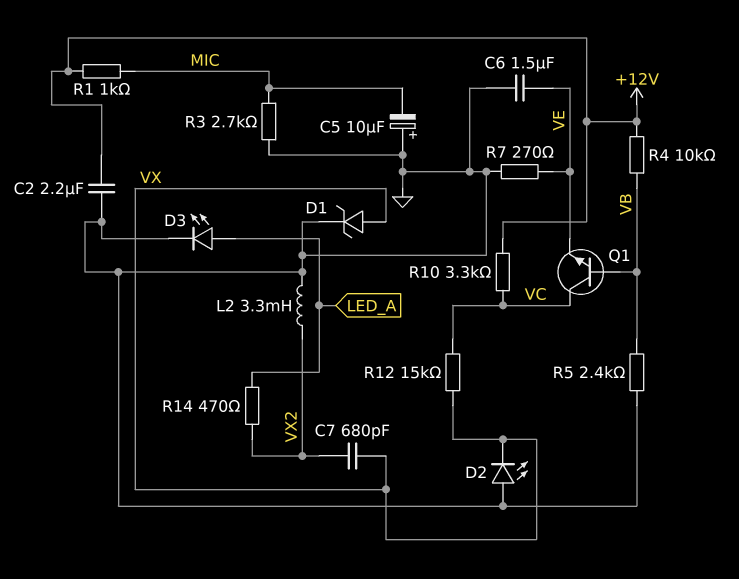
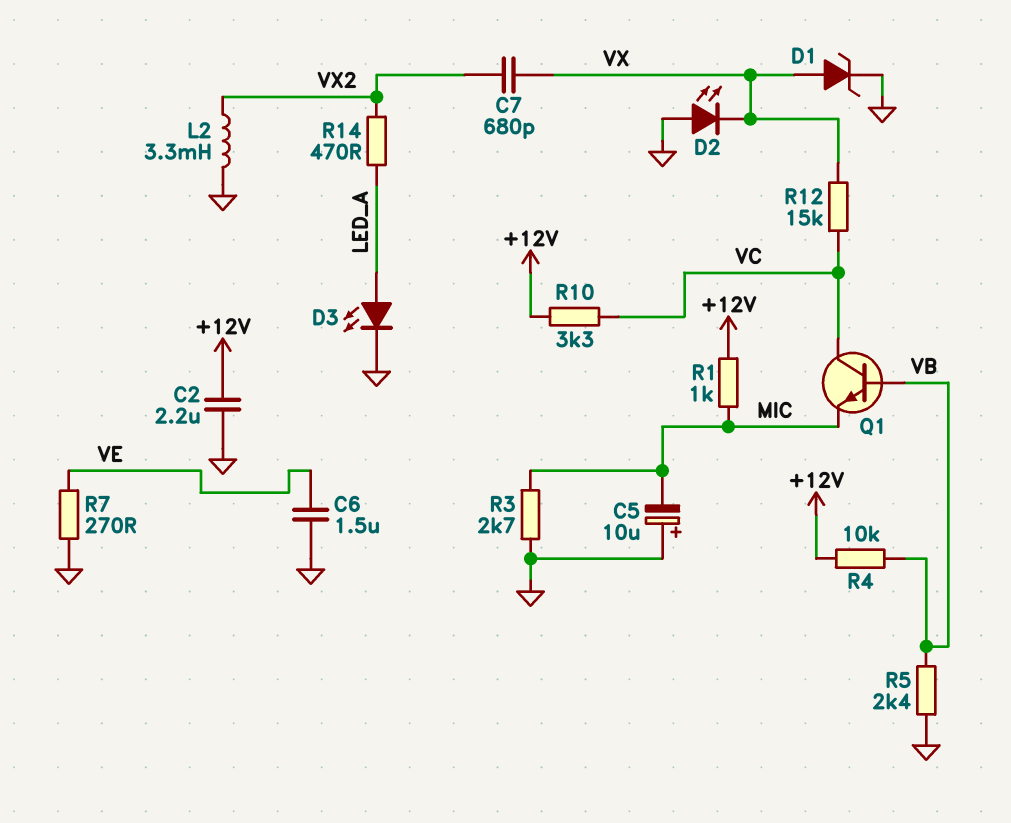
Q1: NPN (B VB, C VC, E VE) -> NPN (B VB, C VC, E MIC)

